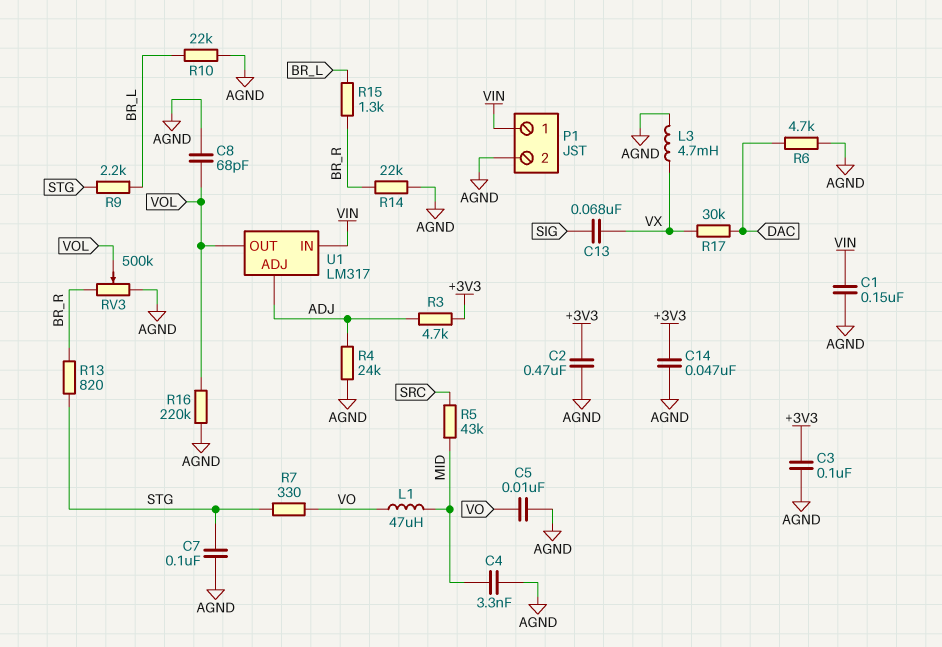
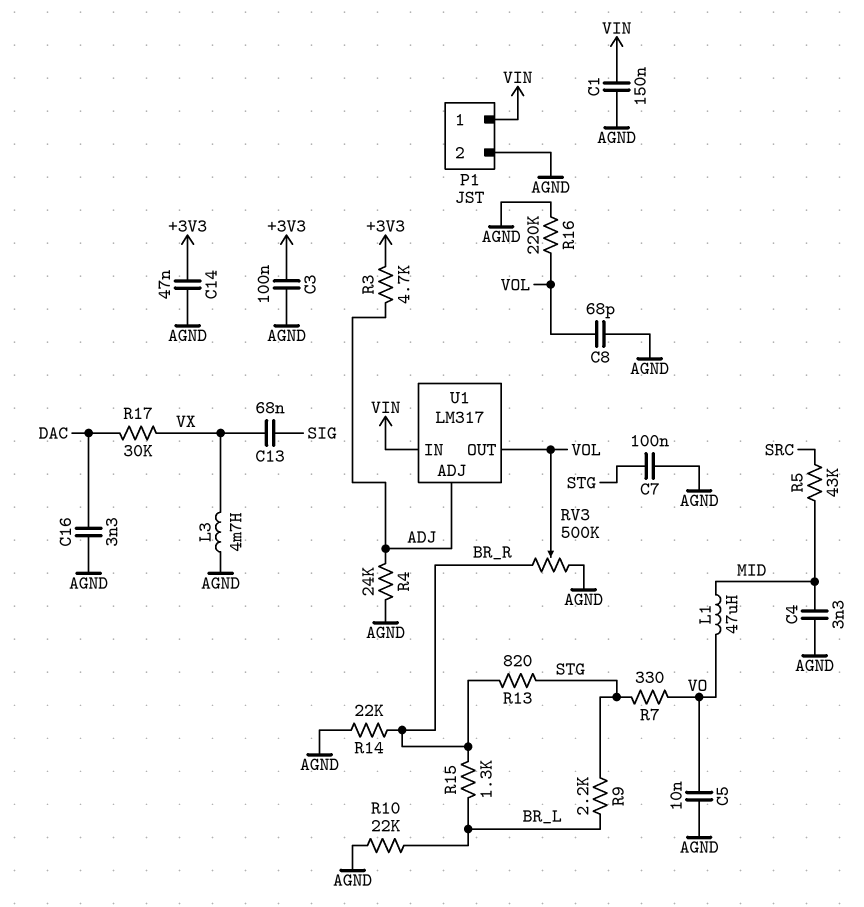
C2: 470nF (+3V3, AGND) -> none
C16: none -> 3.3nF (AGND, DAC)
R6: 4.7k (AGND, DAC) -> none

